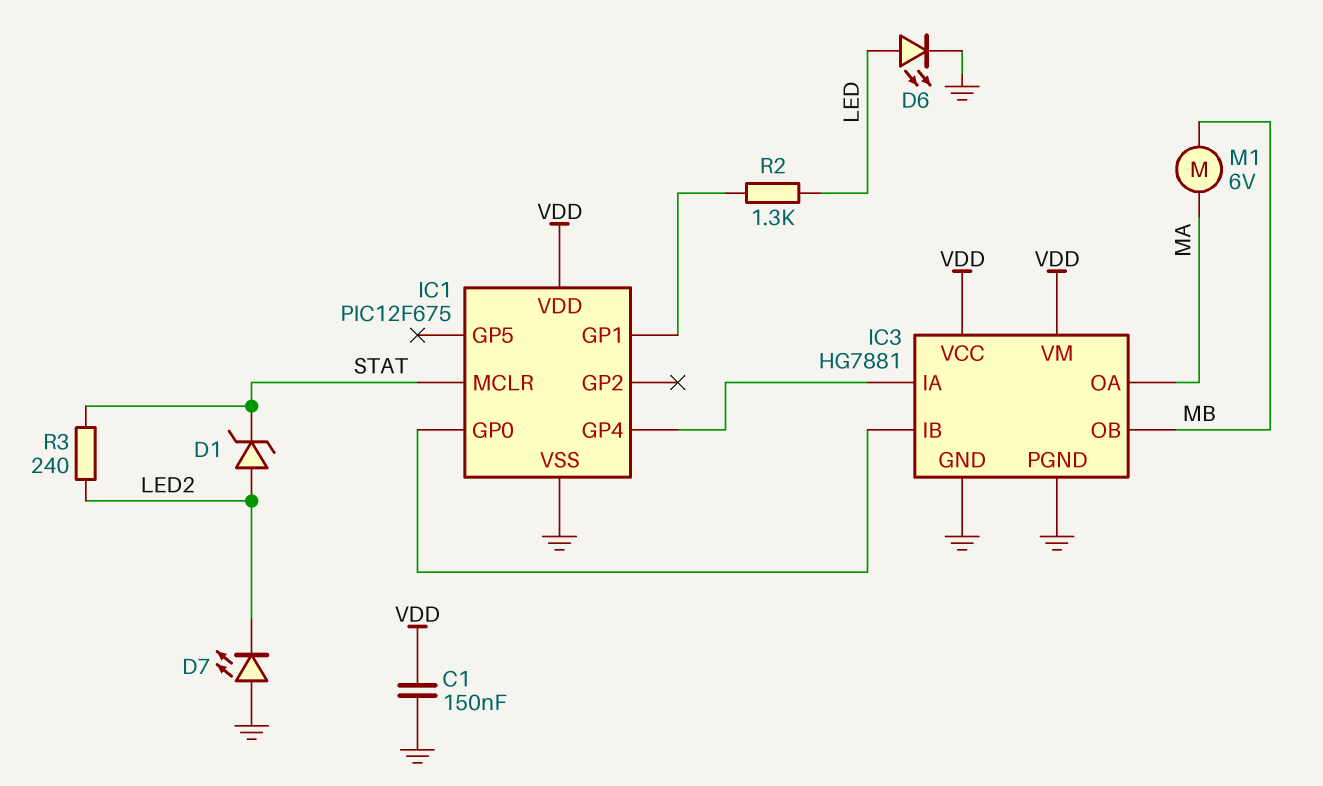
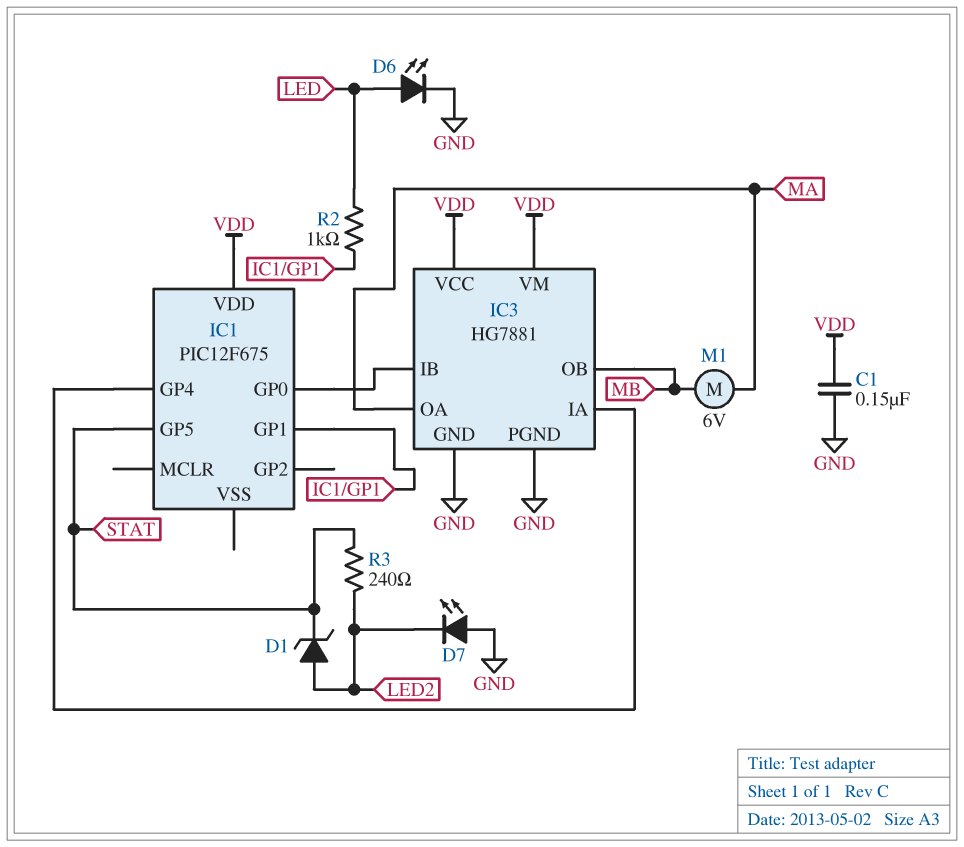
IC1 pin GP5: none -> STAT
IC1 pin MCLR: STAT -> none
IC1 pin VSS: GND -> none
R2: 1.3k (IC1/GP1, LED) -> 1k (IC1/GP1, LED)

